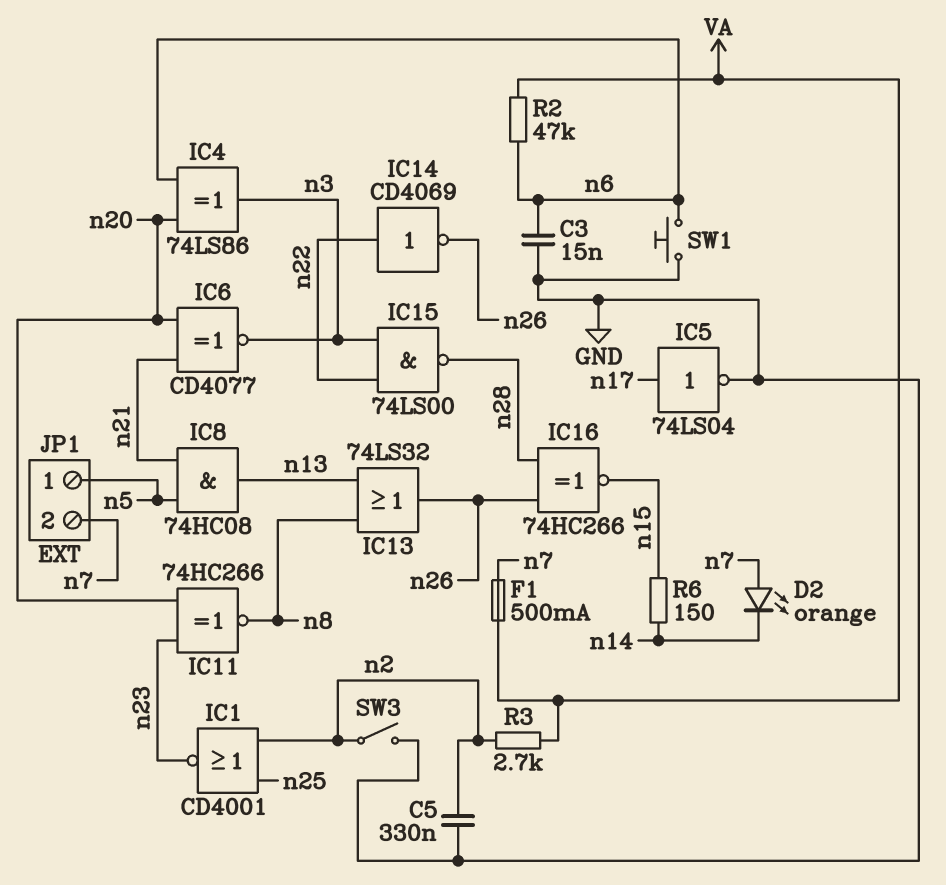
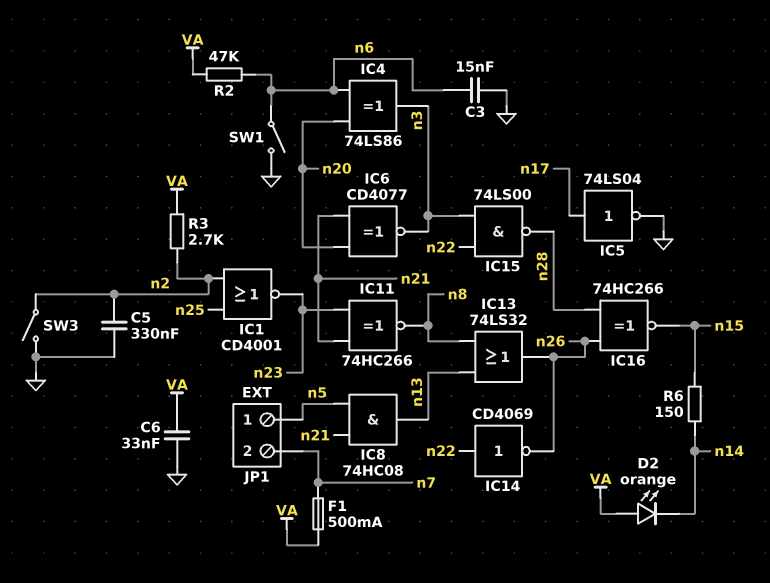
C6: none -> 33nF (GND, VA)
D2: LED orange (A n7, K n14) -> LED orange (A VA, K n14)
IC11: XNOR 74HC266 (in n20, in n23, out n8) -> XNOR 74HC266 (in n21, in n23, out n8)
SW1: button (GND, n6) -> switch (GND, n6)

